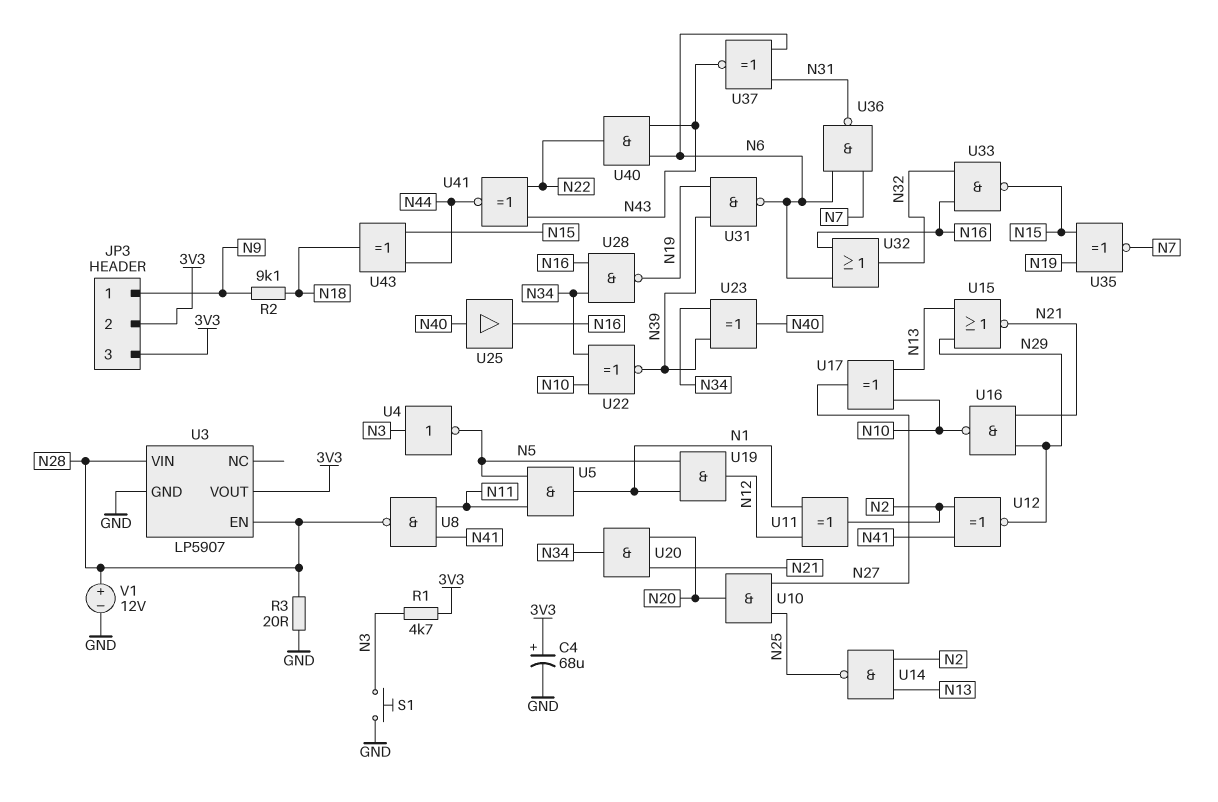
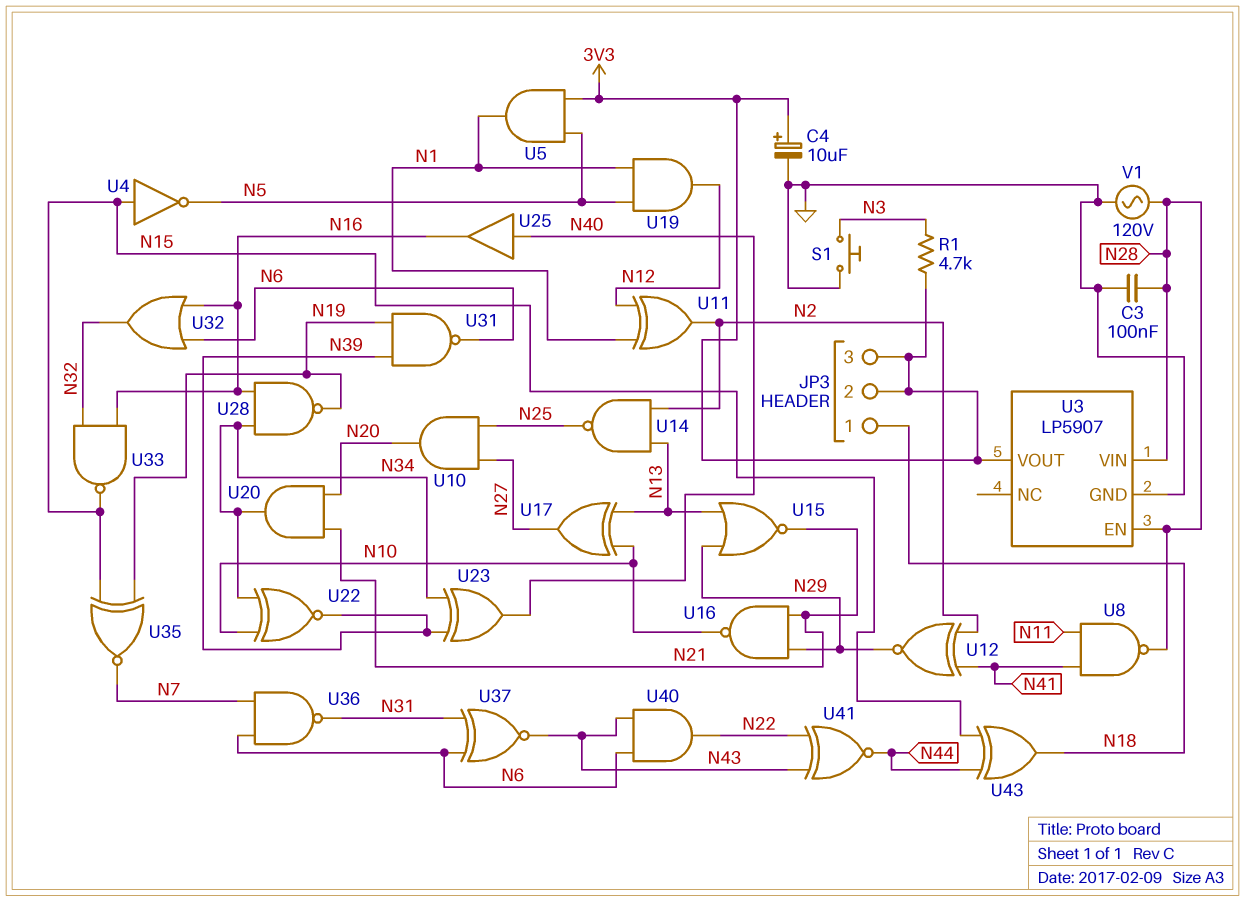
C3: none -> 100nF (GND, N28)
C4: 68uF (plus 3V3, minus GND) -> 10uF (plus 3V3, minus GND)
JP3 pin 1: N9 -> N18
R2: 9.1k (N9, N18) -> none
R3: 20 (GND, N28) -> none
U4: NOT (in N3, out N5) -> NOT (in N15, out N5)
U5: AND (in N5, in N11, out N1) -> AND (in 3V3, in N5, out N1)
V1: 12V (plus N28, minus GND) -> AC 120V (GND, N28)

